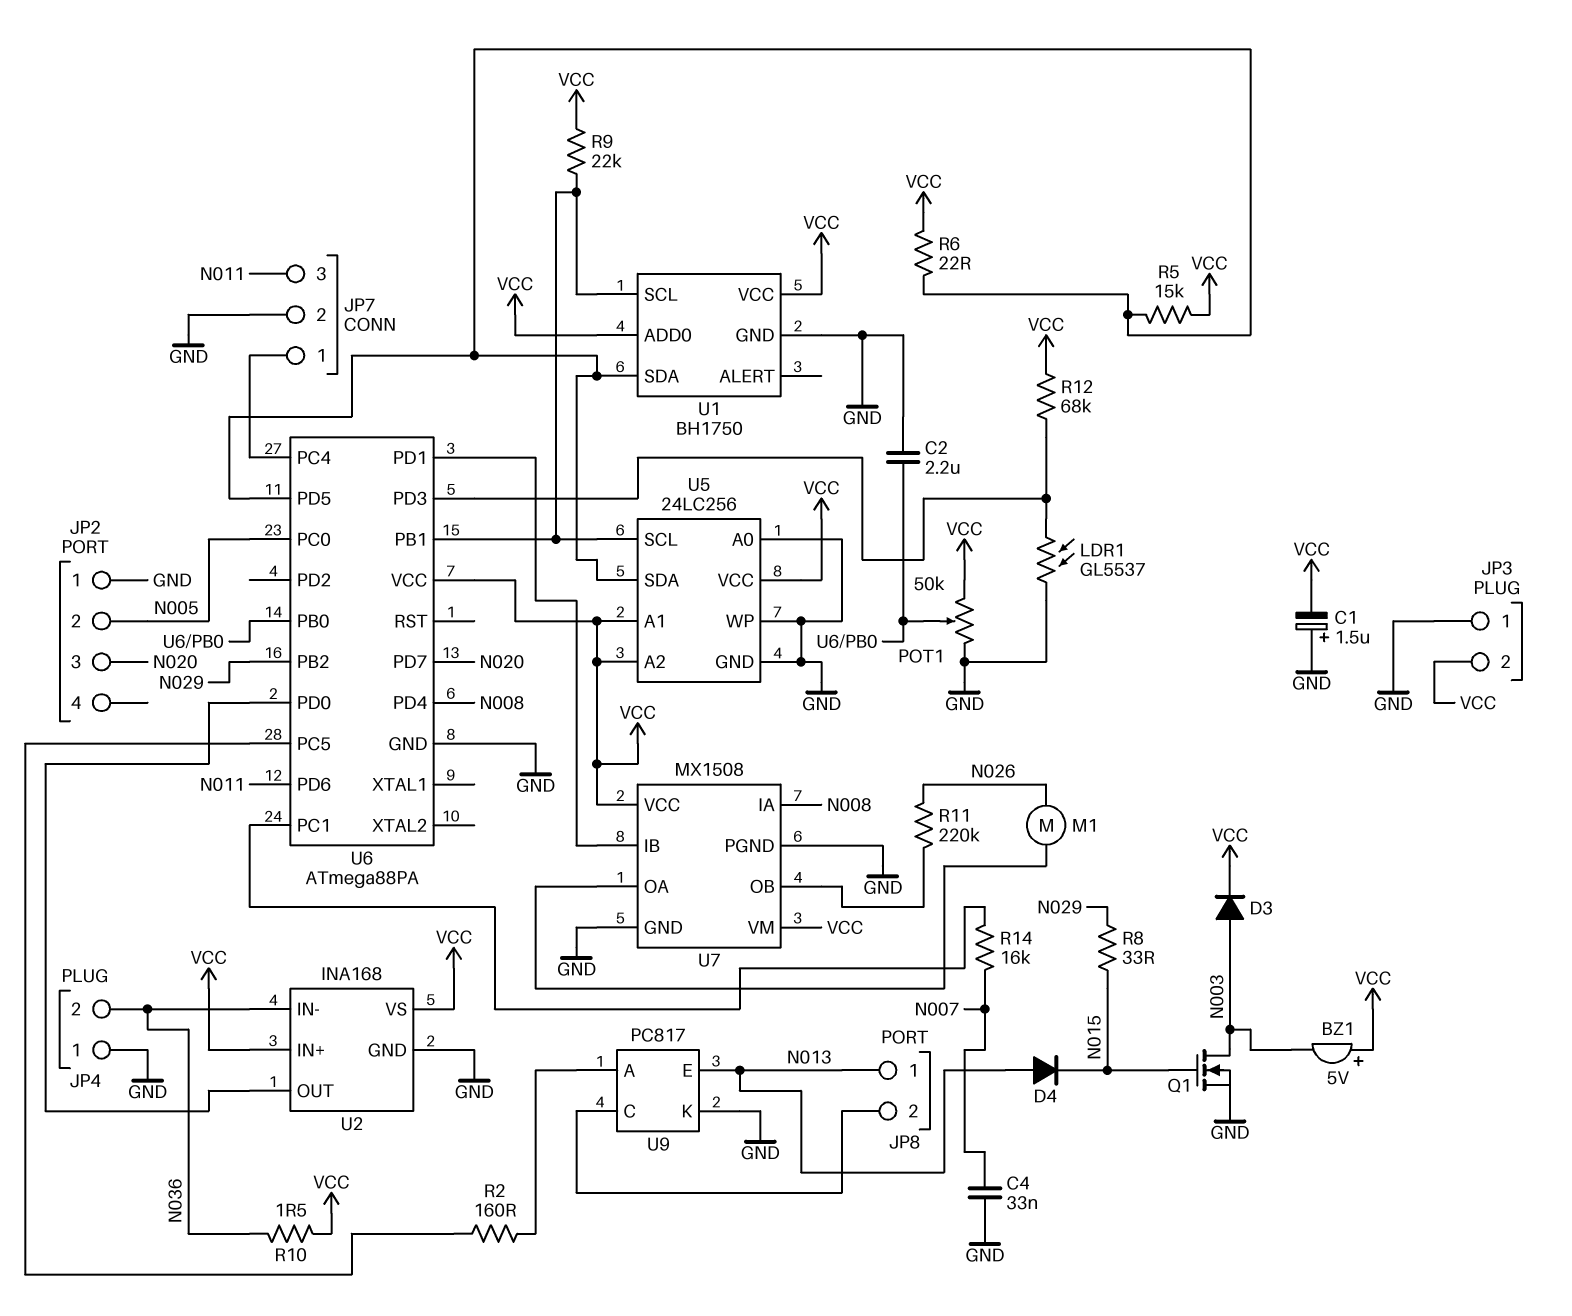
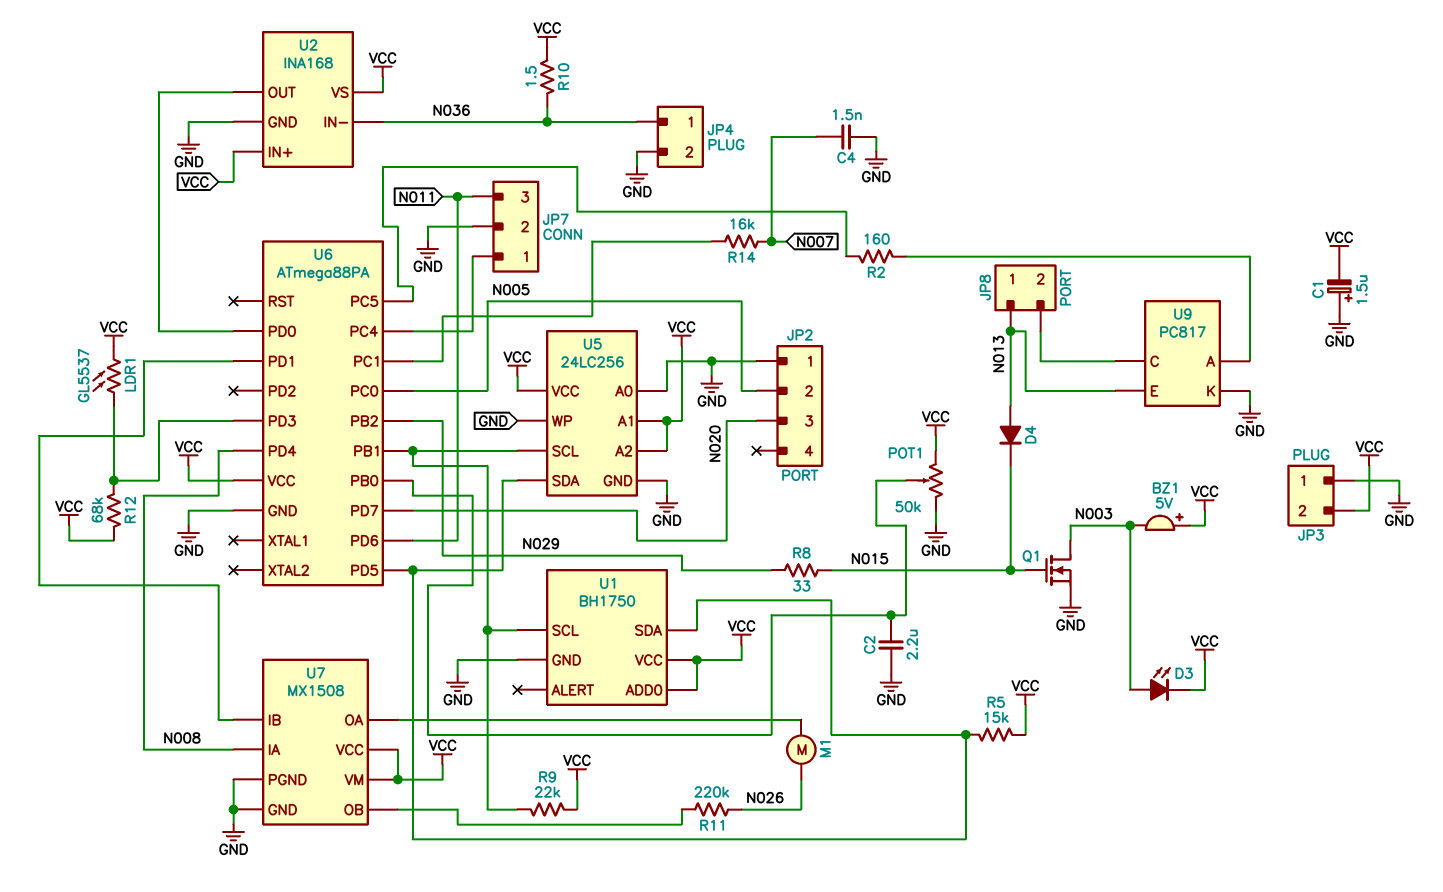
C4: 33nF (GND, N007) -> 1.5nF (GND, N007)
D3: diode (A N003, K VCC) -> LED (A N003, K VCC)
JP4 pin 1: GND -> N036
JP4 pin 2: N036 -> GND
LDR1: GL5537 (GND, U6/PD3) -> GL5537 (U6/PD3, VCC)
R6: 22 (U1/SDA, VCC) -> none

